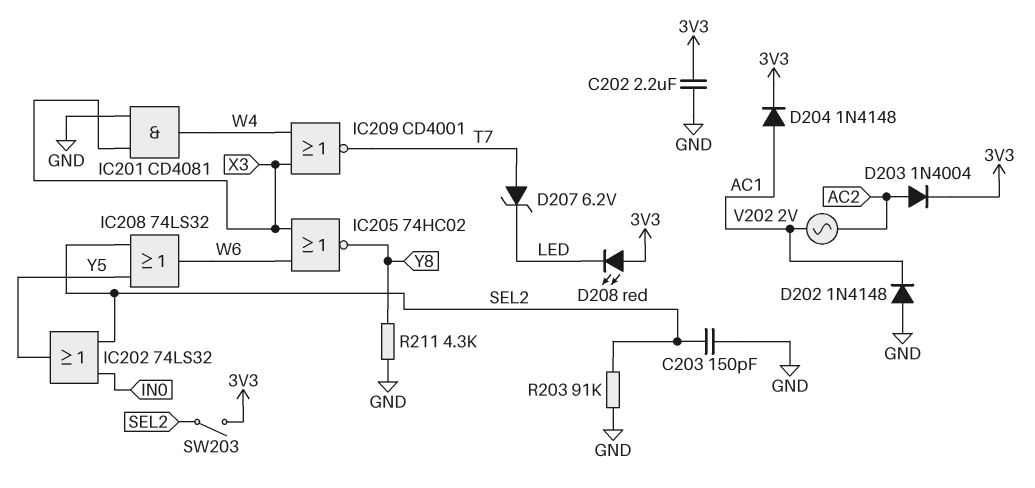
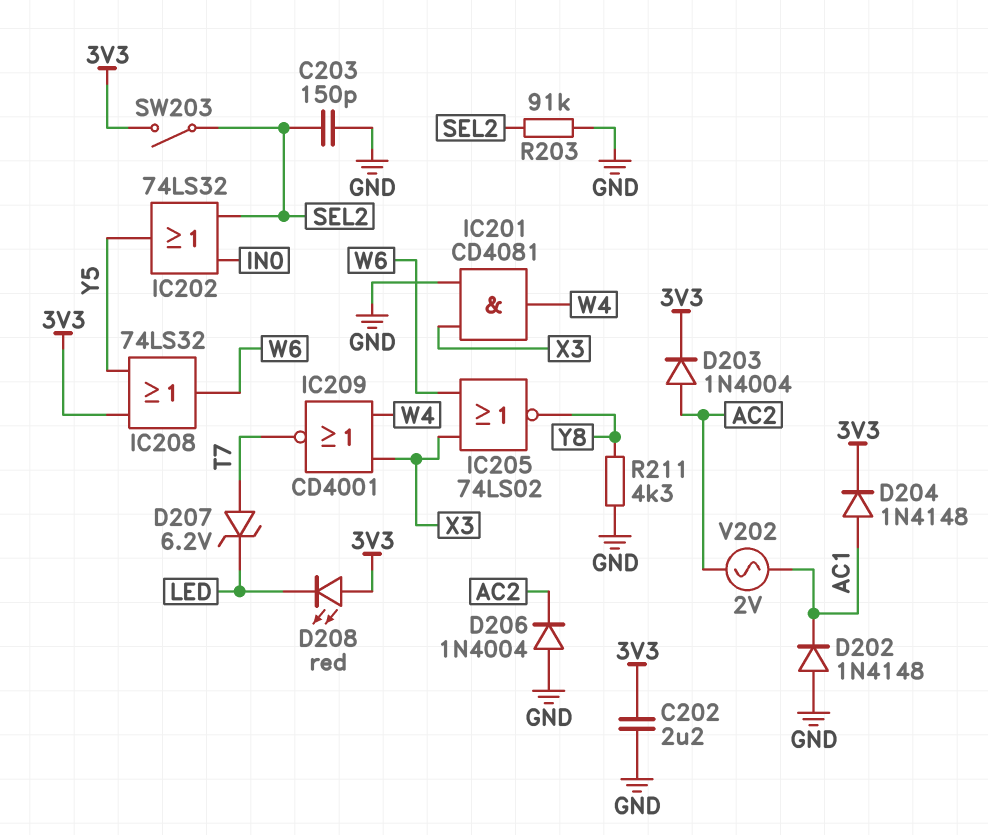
D206: none -> diode 1N4004 (A GND, K AC2)
IC205: NOR 74HC02 (in W6, in X3, out Y8) -> NOR 74LS02 (in W6, in X3, out Y8)
IC208: OR 74LS32 (in SEL2, in Y5, out W6) -> OR 74LS32 (in 3V3, in Y5, out W6)

